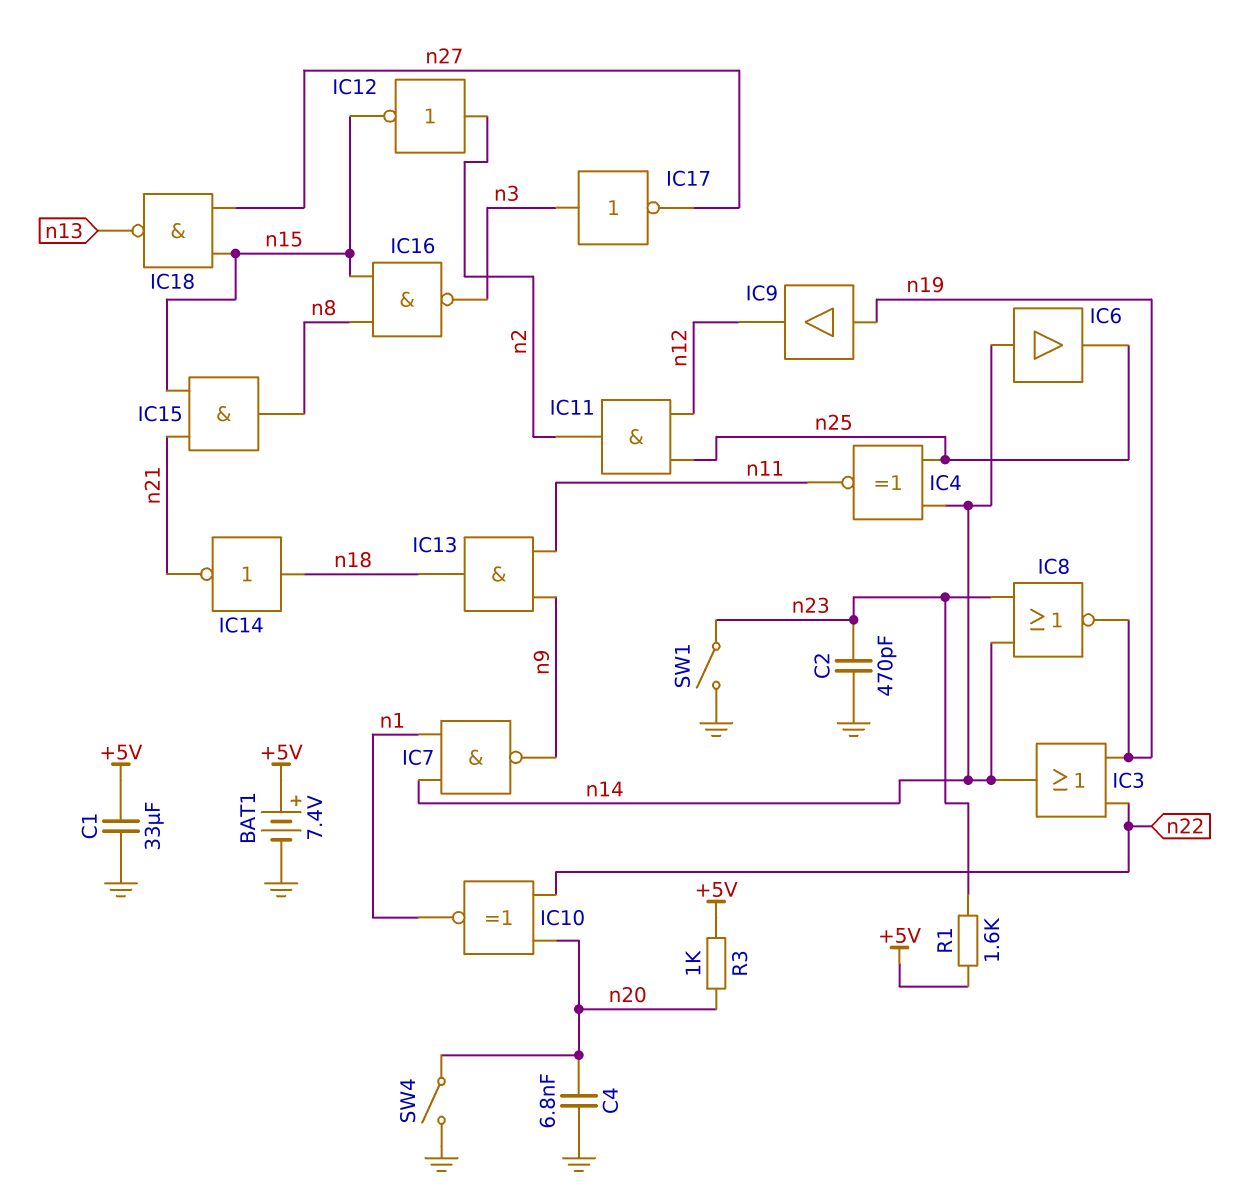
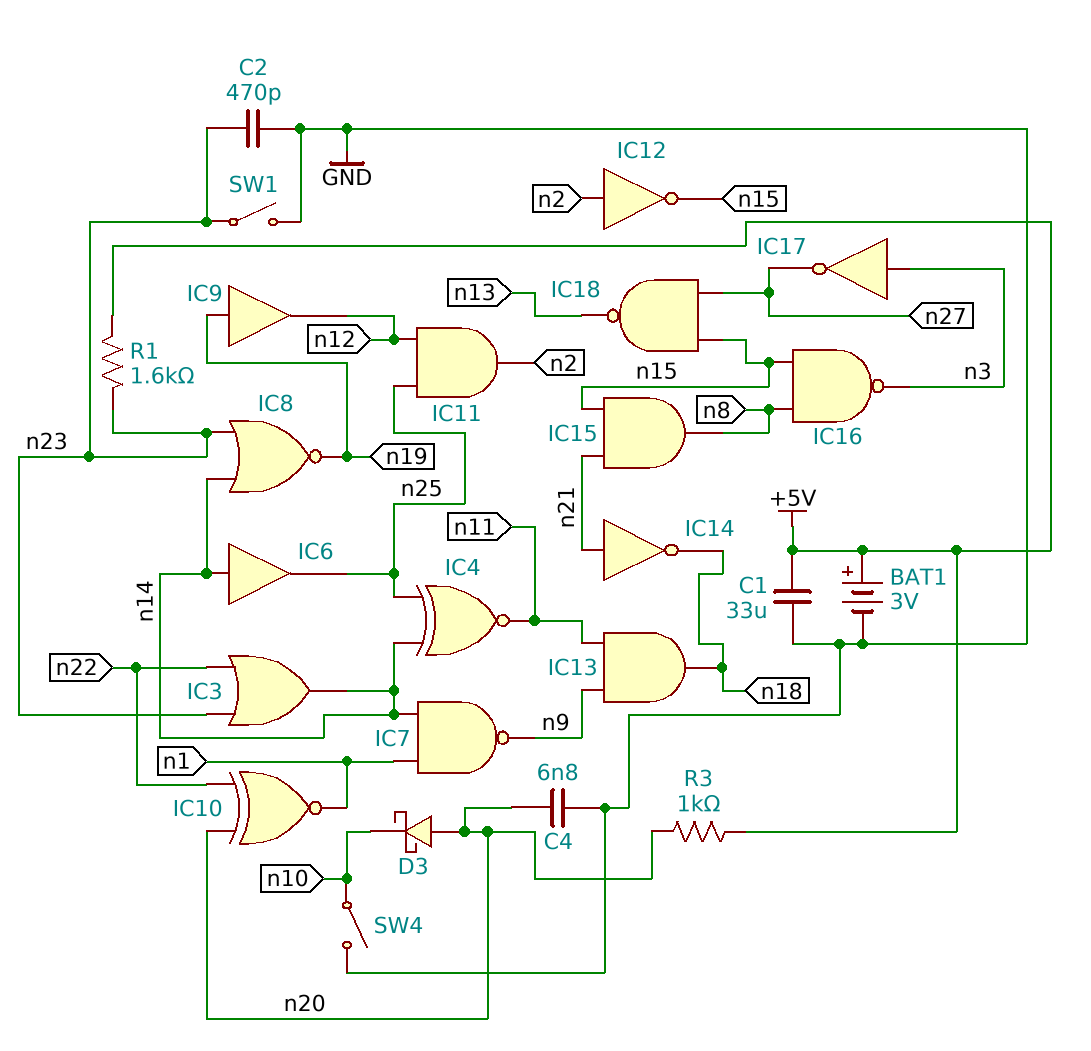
BAT1: 7.4V (plus +5V, minus GND) -> 3V (plus +5V, minus GND)
D3: none -> schottky (A n20, K n10)
IC3: OR (in n19, in n22, out n14) -> OR (in n22, in n23, out n14)
IC14: NOT (in n18, out n21) -> NOT (in n21, out n18)
SW4: switch (GND, n20) -> switch (GND, n10)

